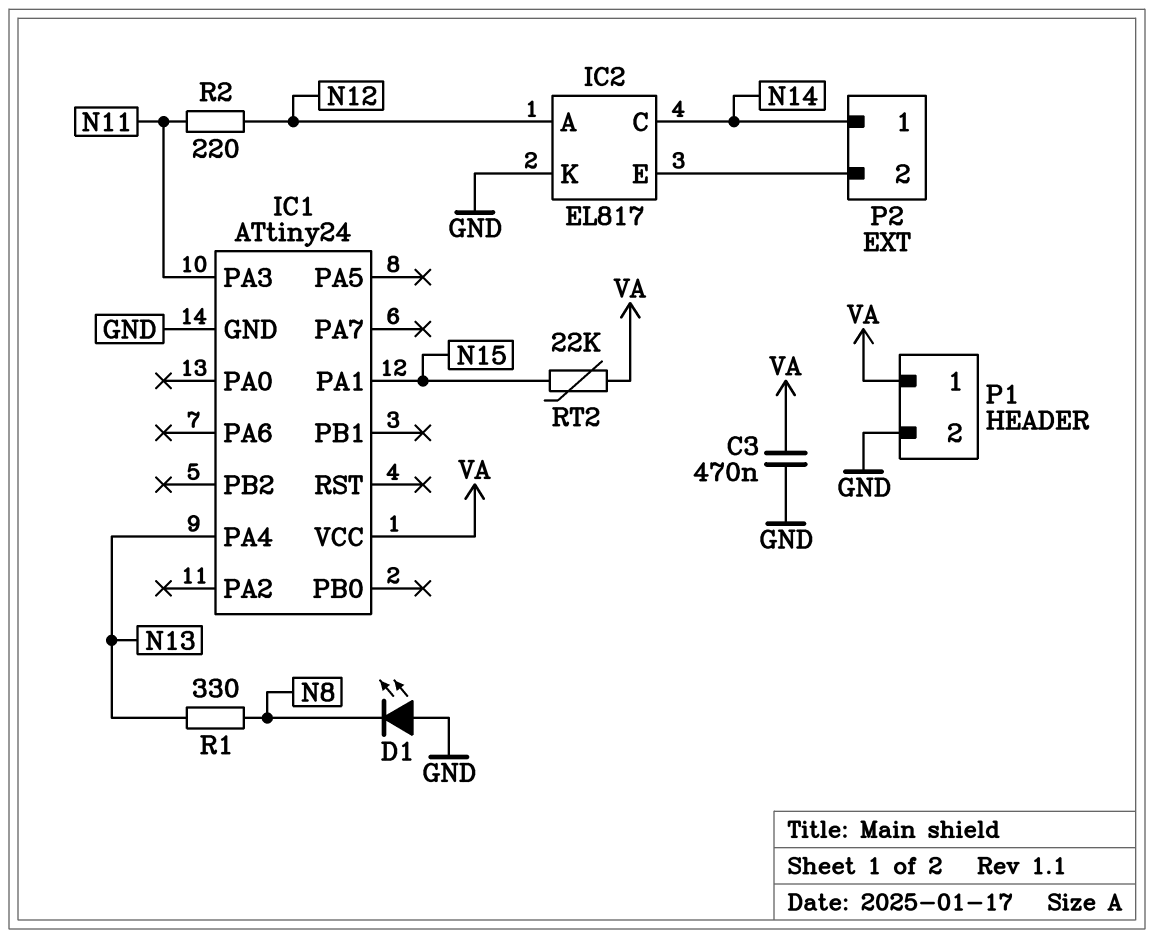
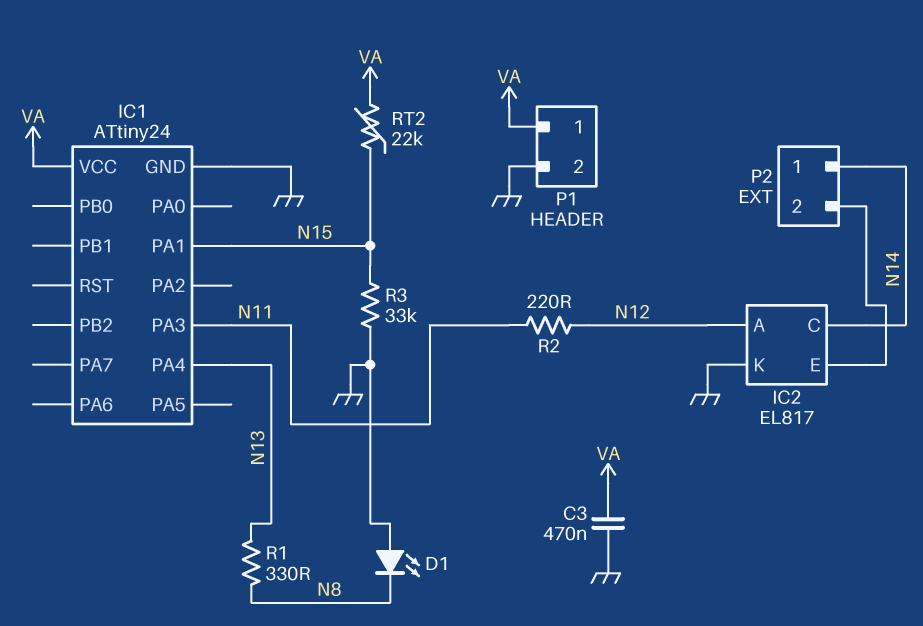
R3: none -> 33k (GND, N15)

